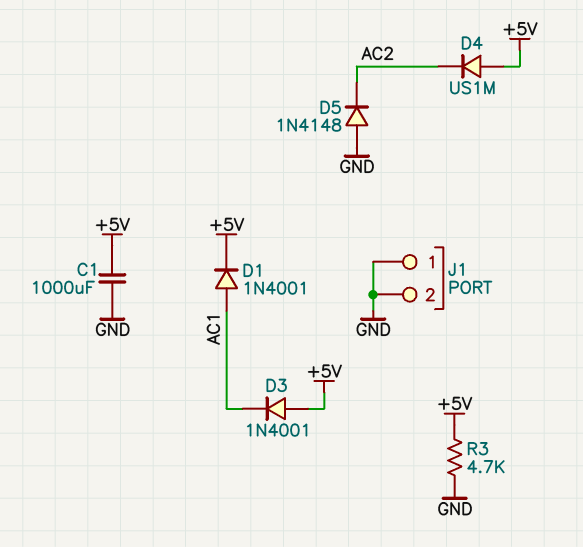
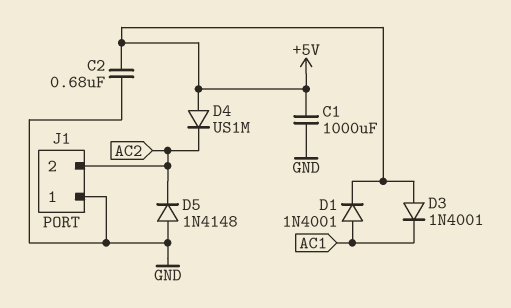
C2: none -> 680nF (+5V, GND)
J1 pin 2: GND -> AC2
R3: 4.7k (+5V, GND) -> none

